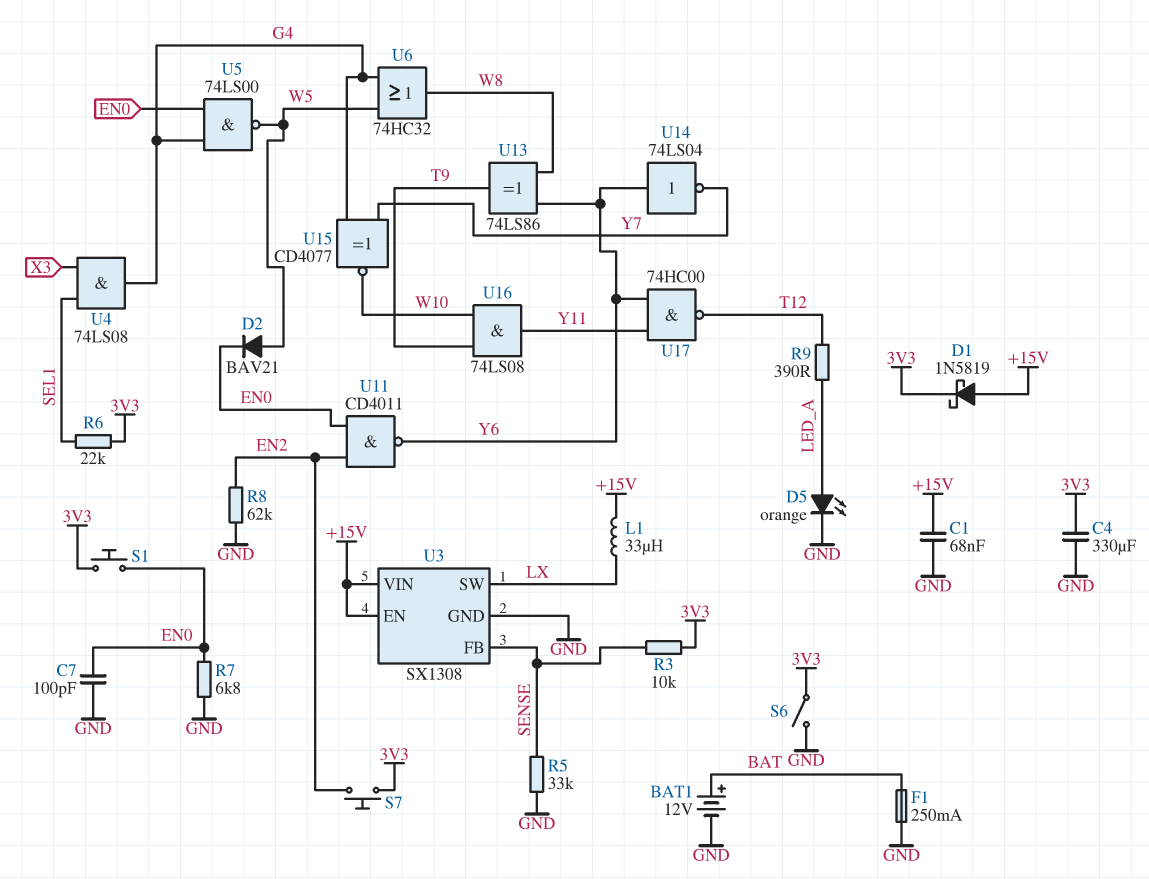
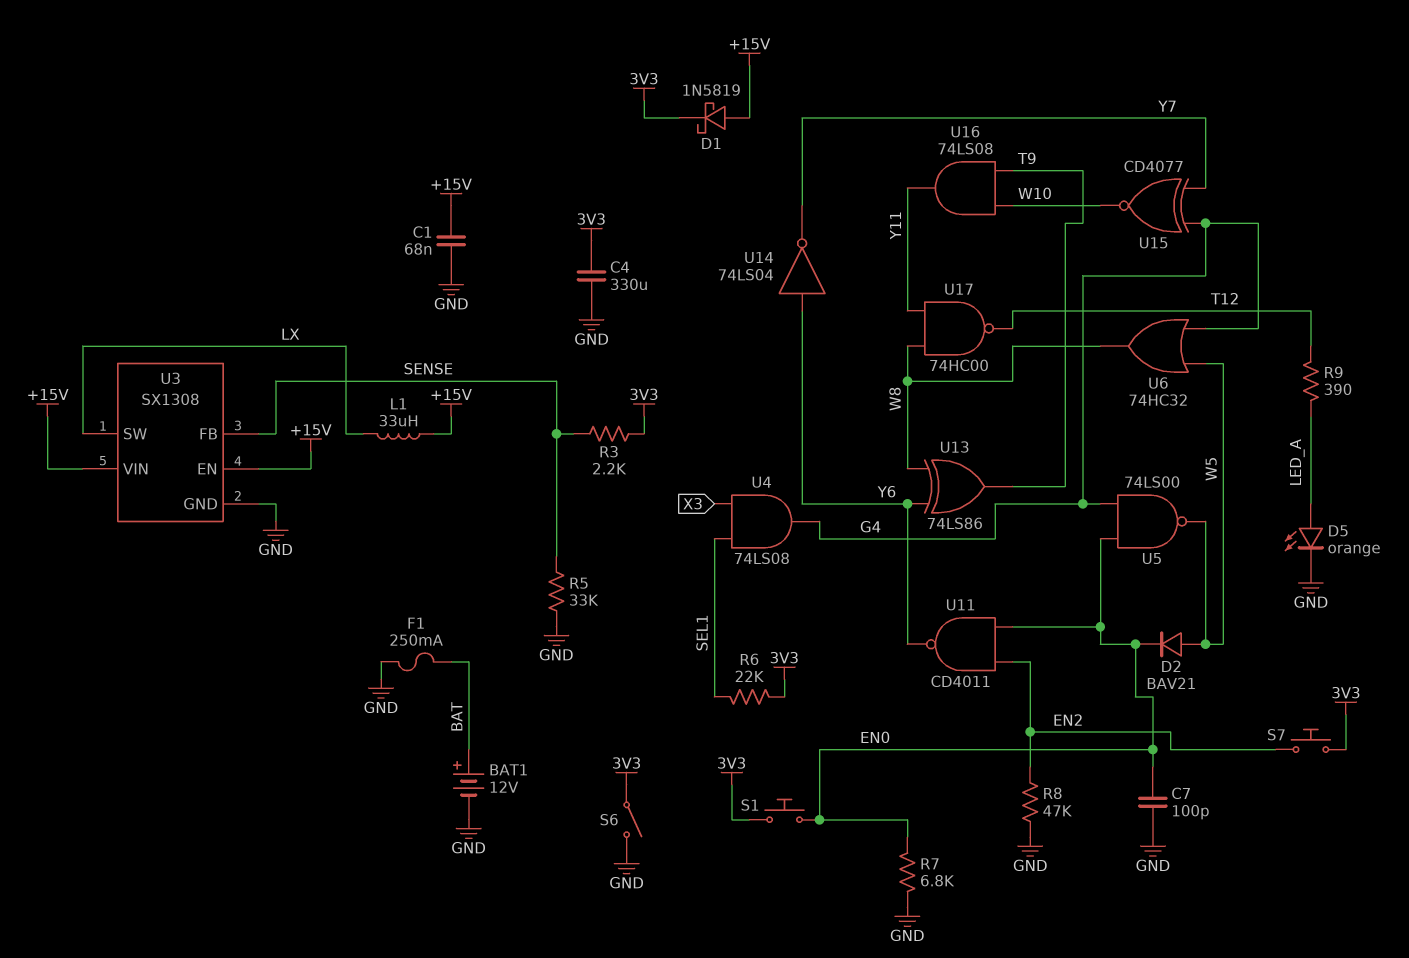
R3: 10k (3V3, SENSE) -> 2.2k (3V3, SENSE)
R8: 62k (EN2, GND) -> 47k (EN2, GND)
U17: NAND 74HC00 (in Y6, in Y11, out T12) -> NAND 74HC00 (in W8, in Y11, out T12)

